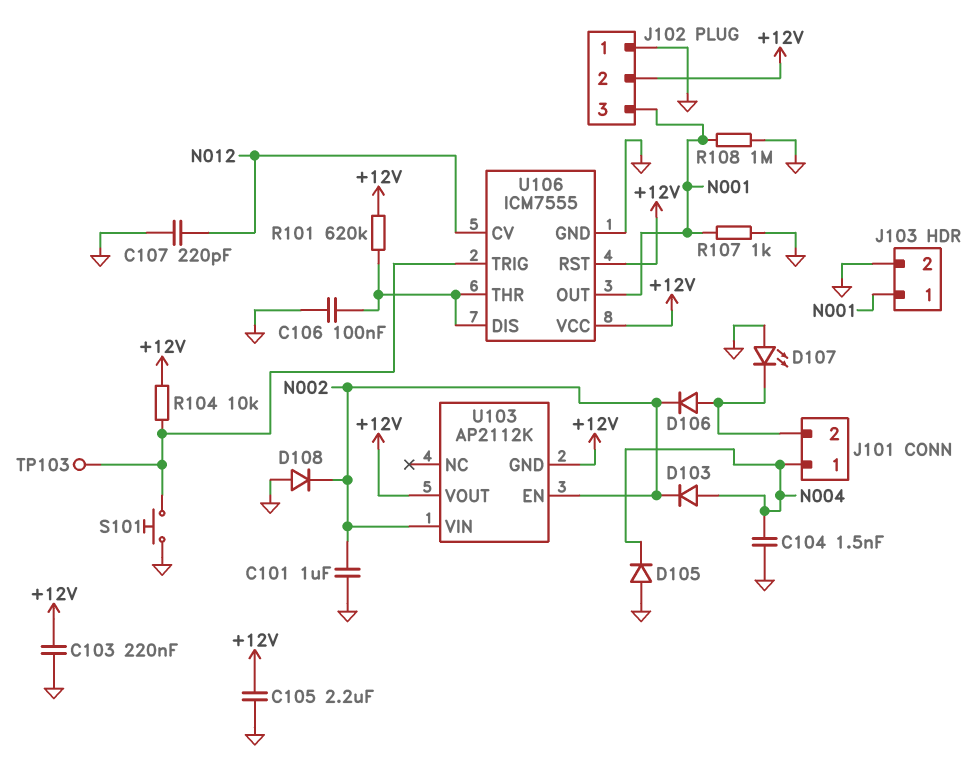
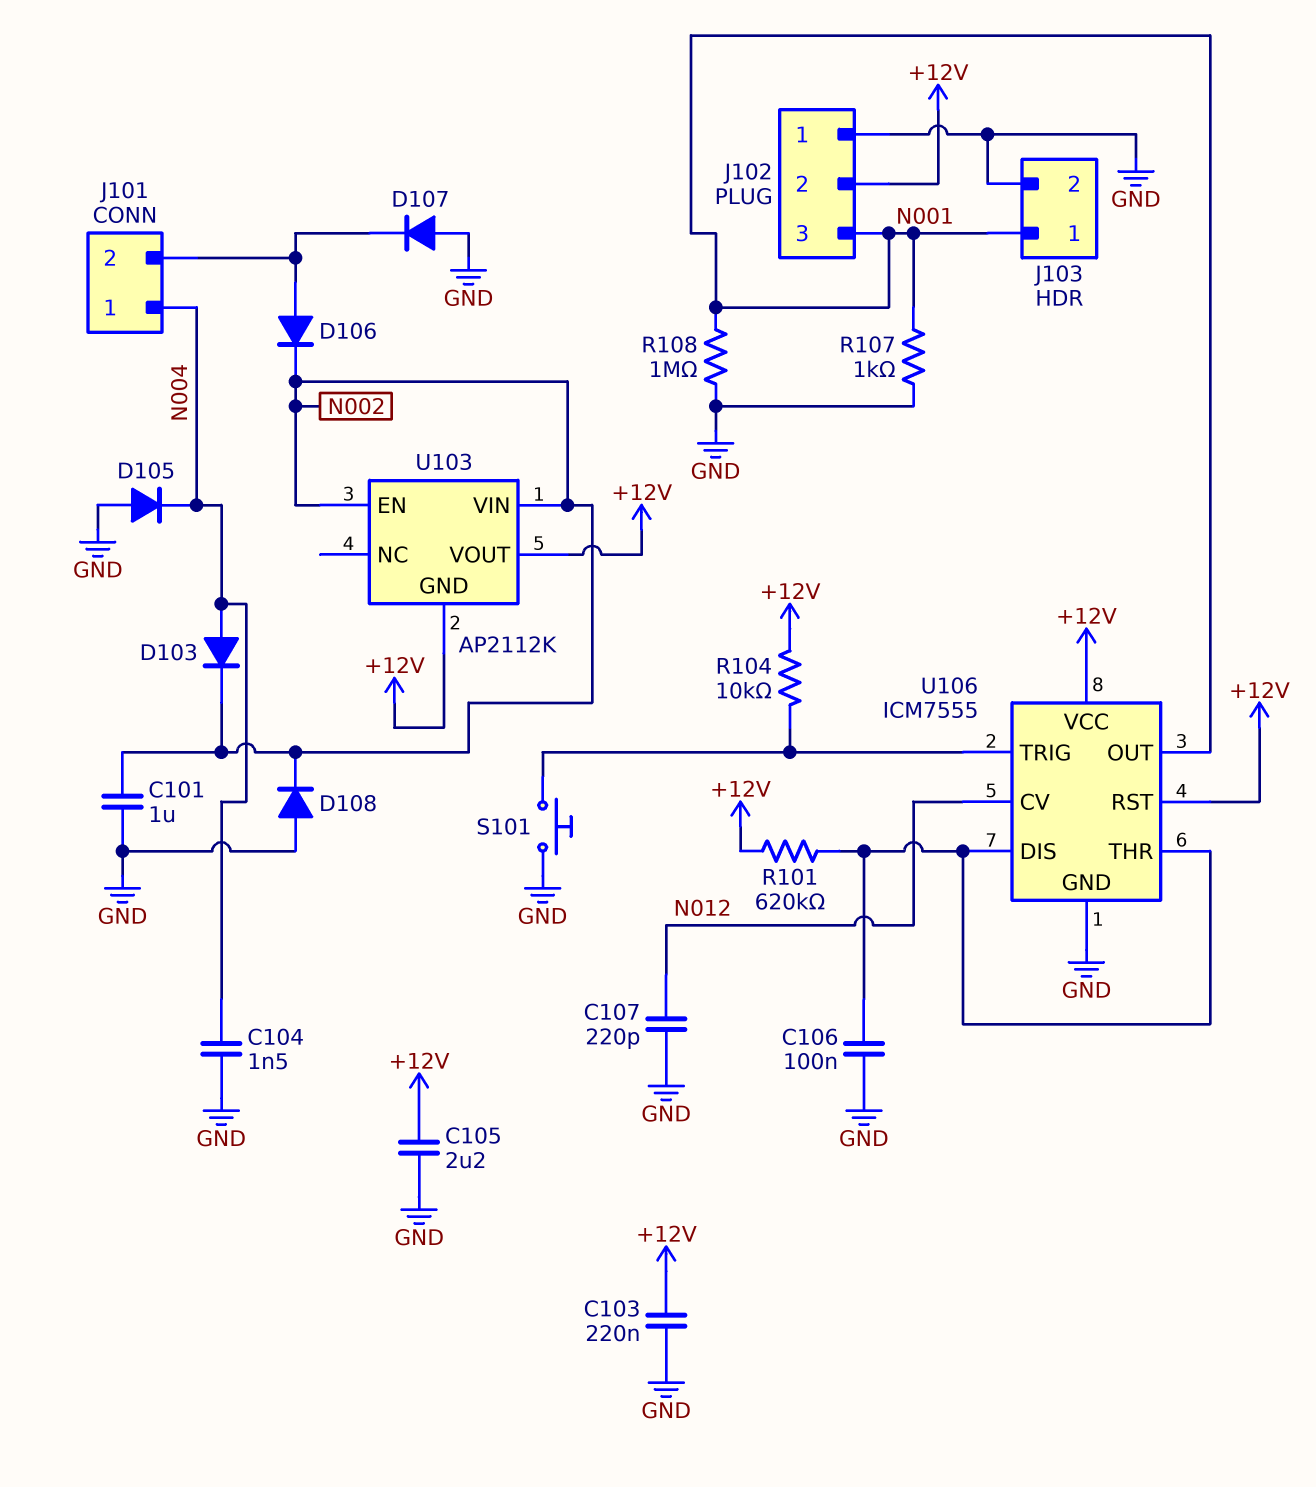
D107: LED (A GND, K J101/2) -> diode (A GND, K J101/2)
TP103: test point (U106/TRIG) -> none

